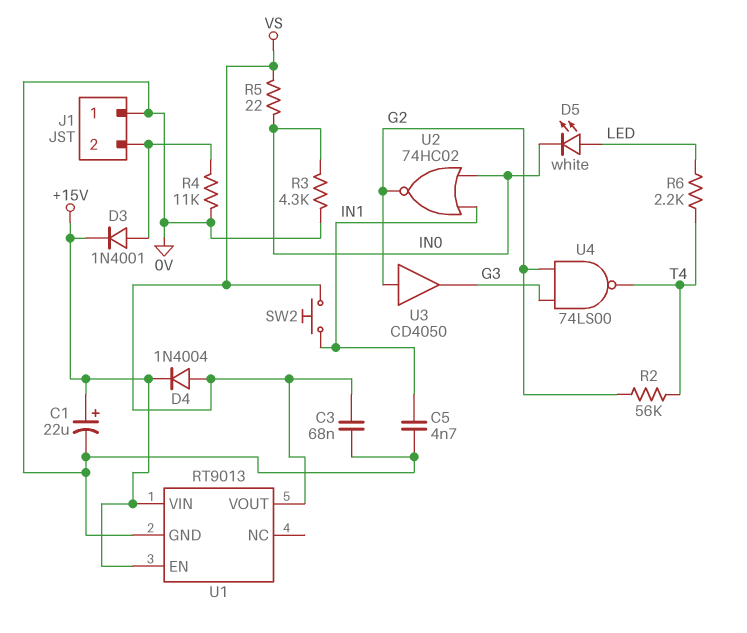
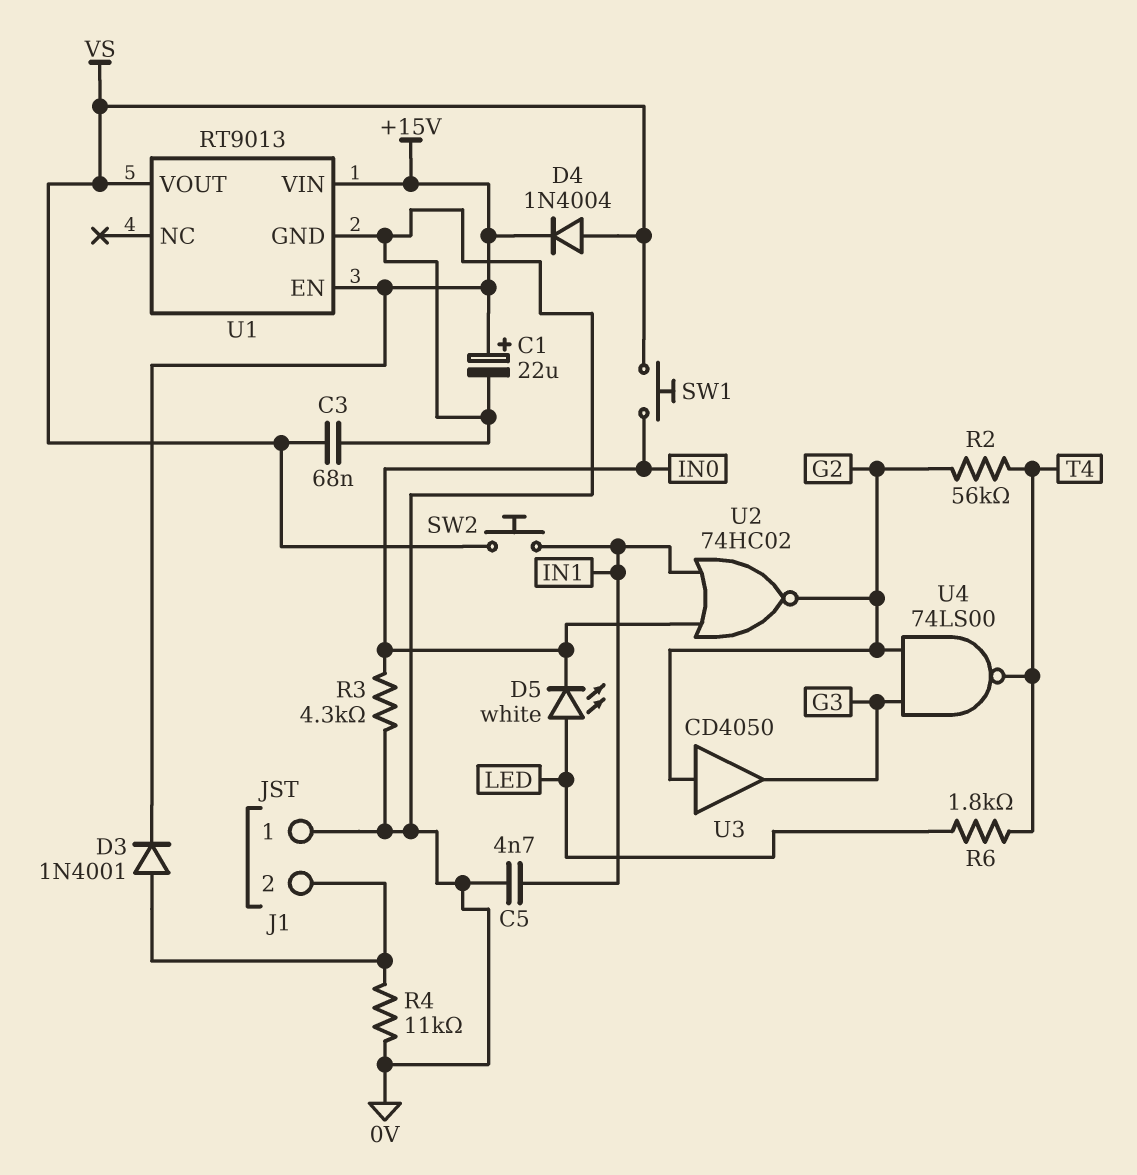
R5: 22 (IN0, VS) -> none
R6: 2.2k (LED, T4) -> 1.8k (LED, T4)
SW1: none -> button (IN0, VS)

